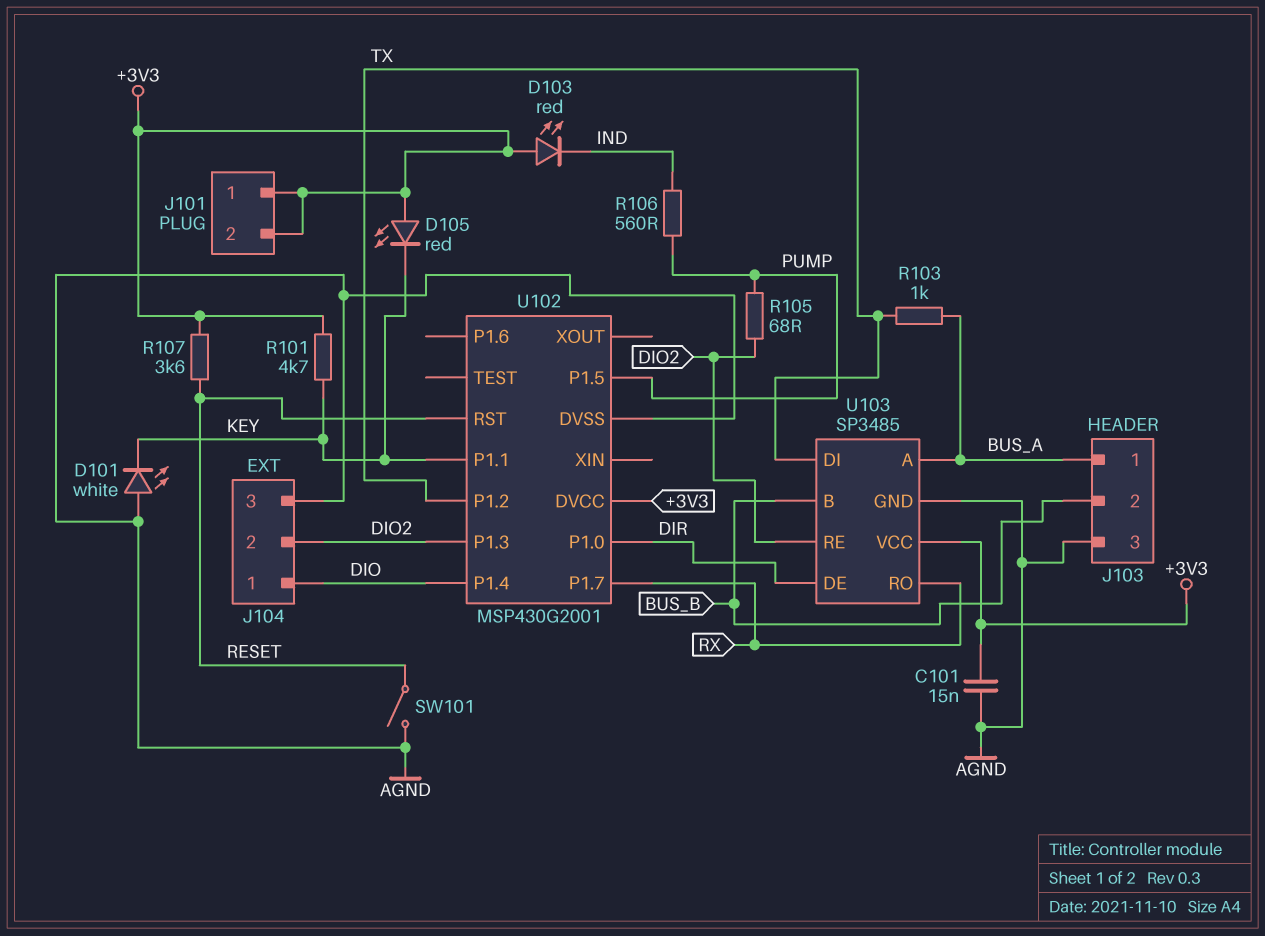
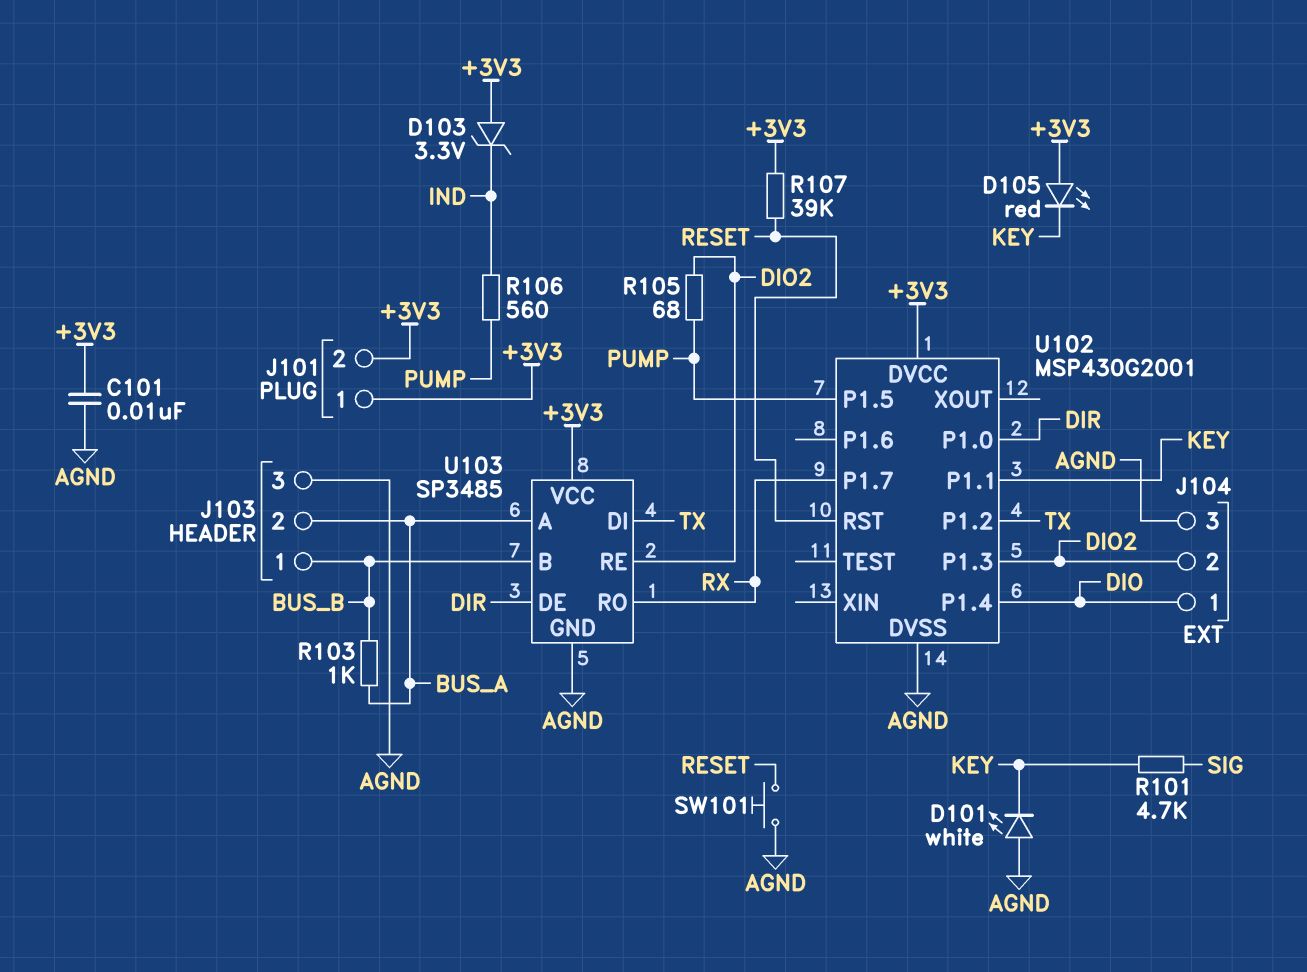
C101: 15nF (+3V3, AGND) -> 10nF (+3V3, AGND)
D103: LED red (A +3V3, K IND) -> zener 3.3V (A +3V3, K IND)
J103 pin 1: BUS_A -> BUS_B
J103 pin 2: BUS_B -> BUS_A
R101: 4.7k (+3V3, KEY) -> 4.7k (KEY, SIG)
R103: 1k (BUS_A, TX) -> 1k (BUS_A, BUS_B)
R107: 3.6k (+3V3, RESET) -> 39k (+3V3, RESET)
SW101: switch (AGND, RESET) -> button (AGND, RESET)

